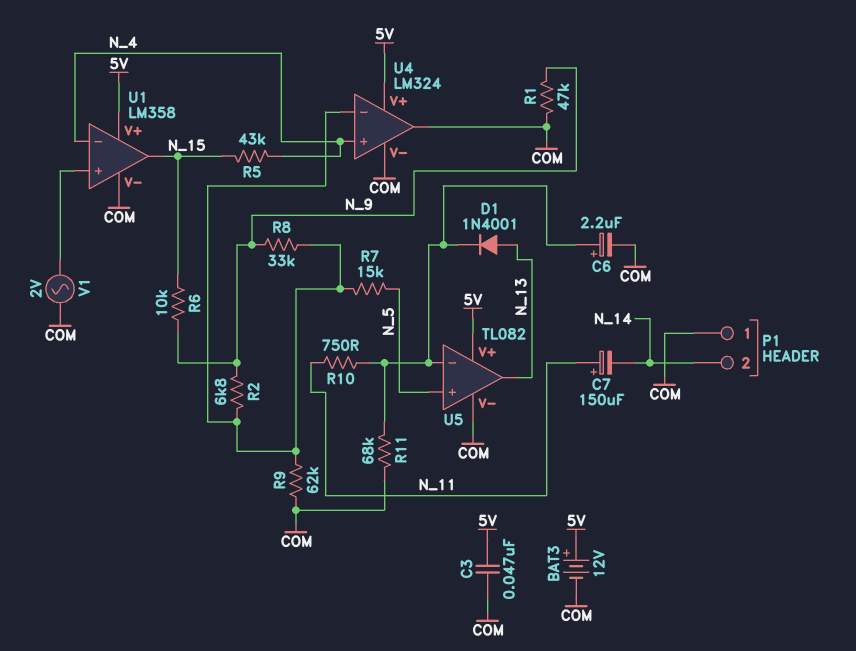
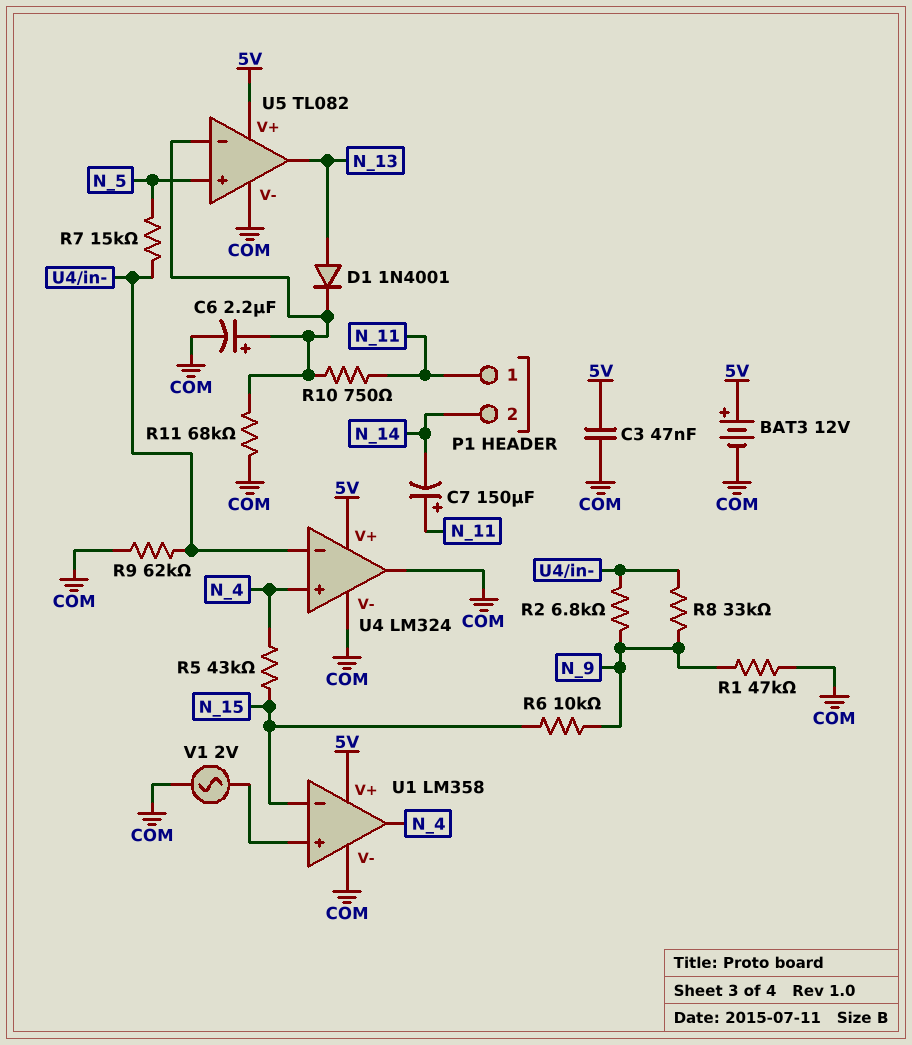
P1 pin 1: COM -> N_11
U1 pin in-: N_4 -> N_15
U1 pin out: N_15 -> N_4

